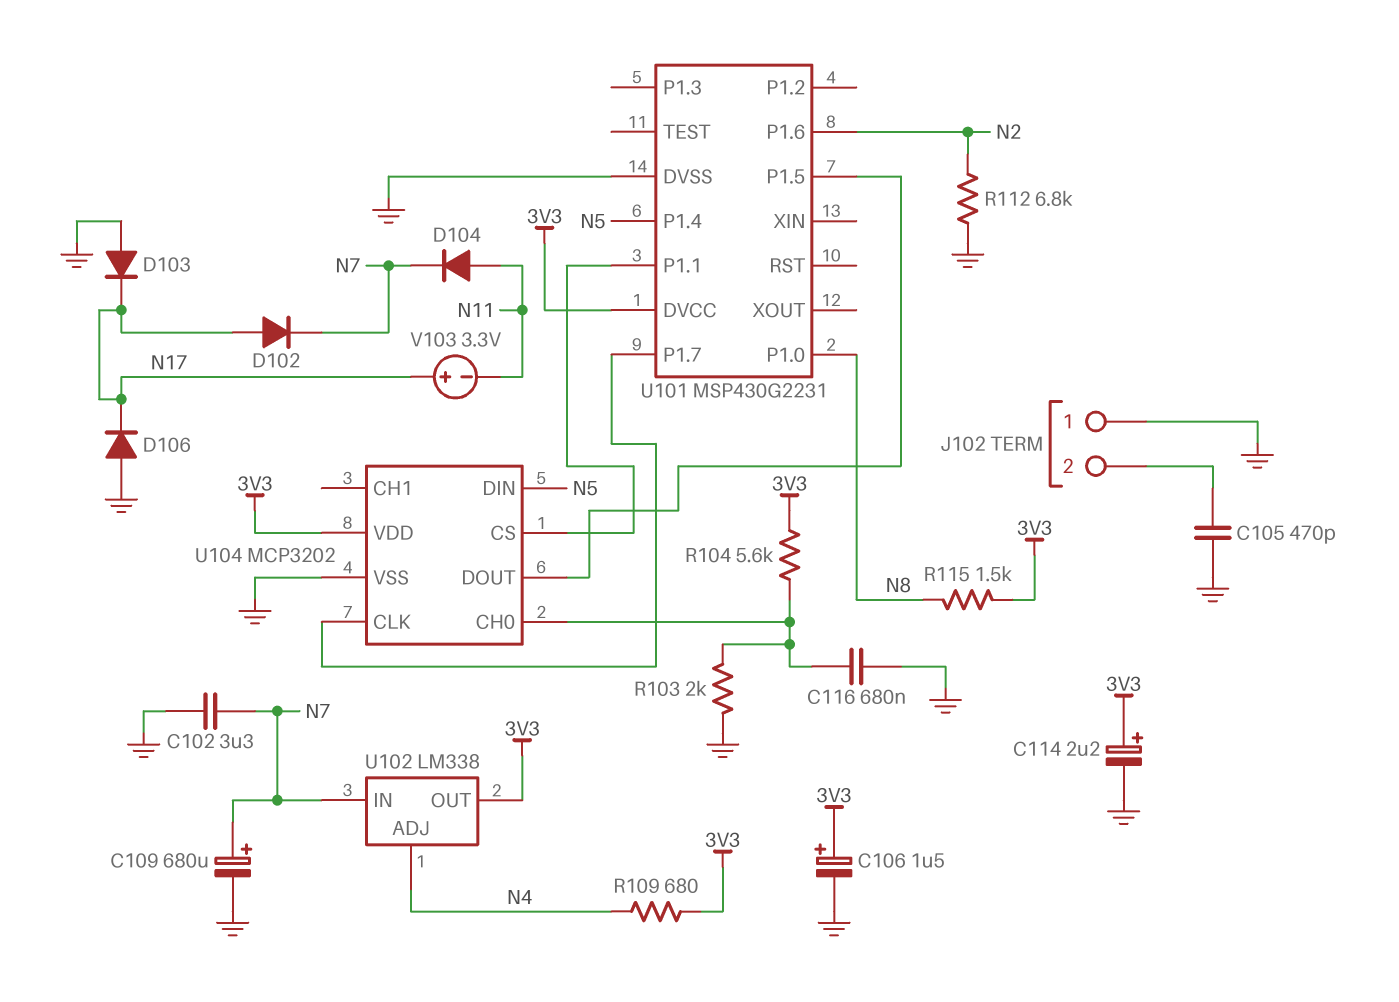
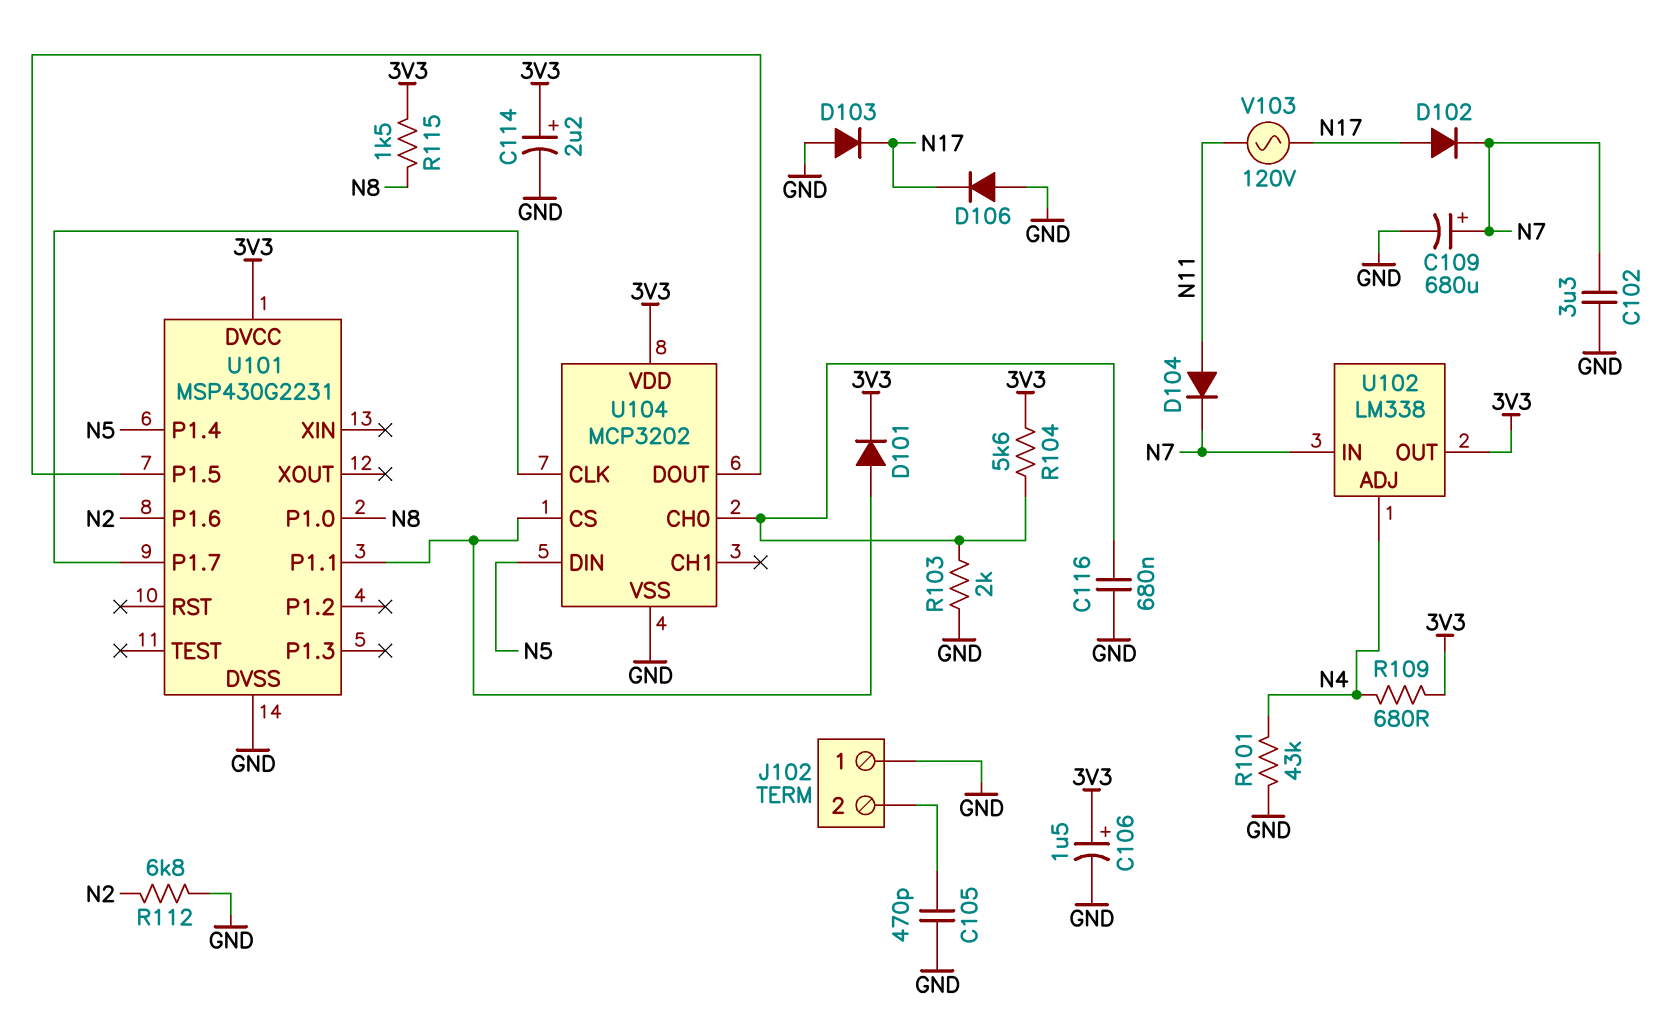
D101: none -> diode (A U101/P1.1, K 3V3)
R101: none -> 43k (GND, N4)
V103: 3.3V (plus N17, minus N11) -> AC 120V (N11, N17)

